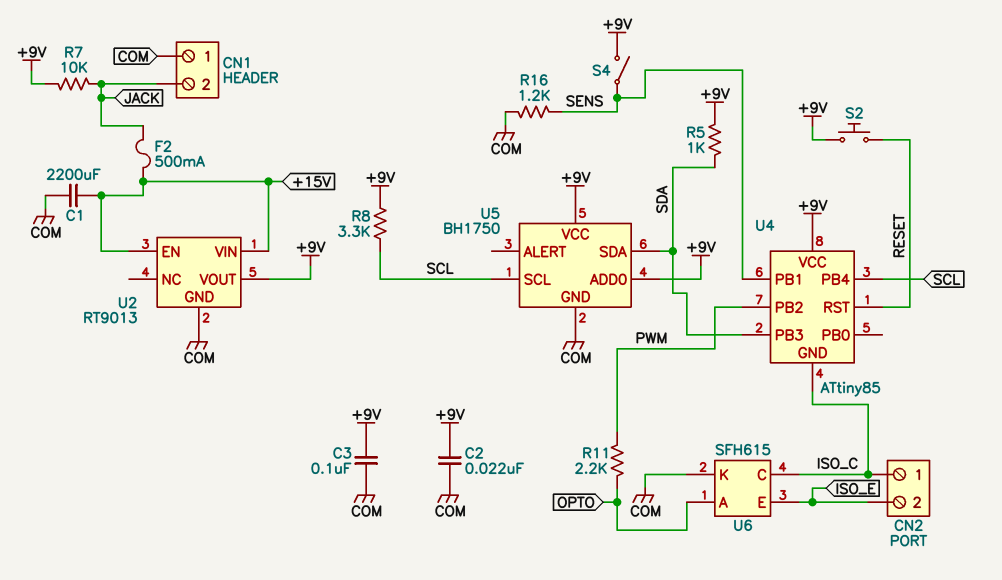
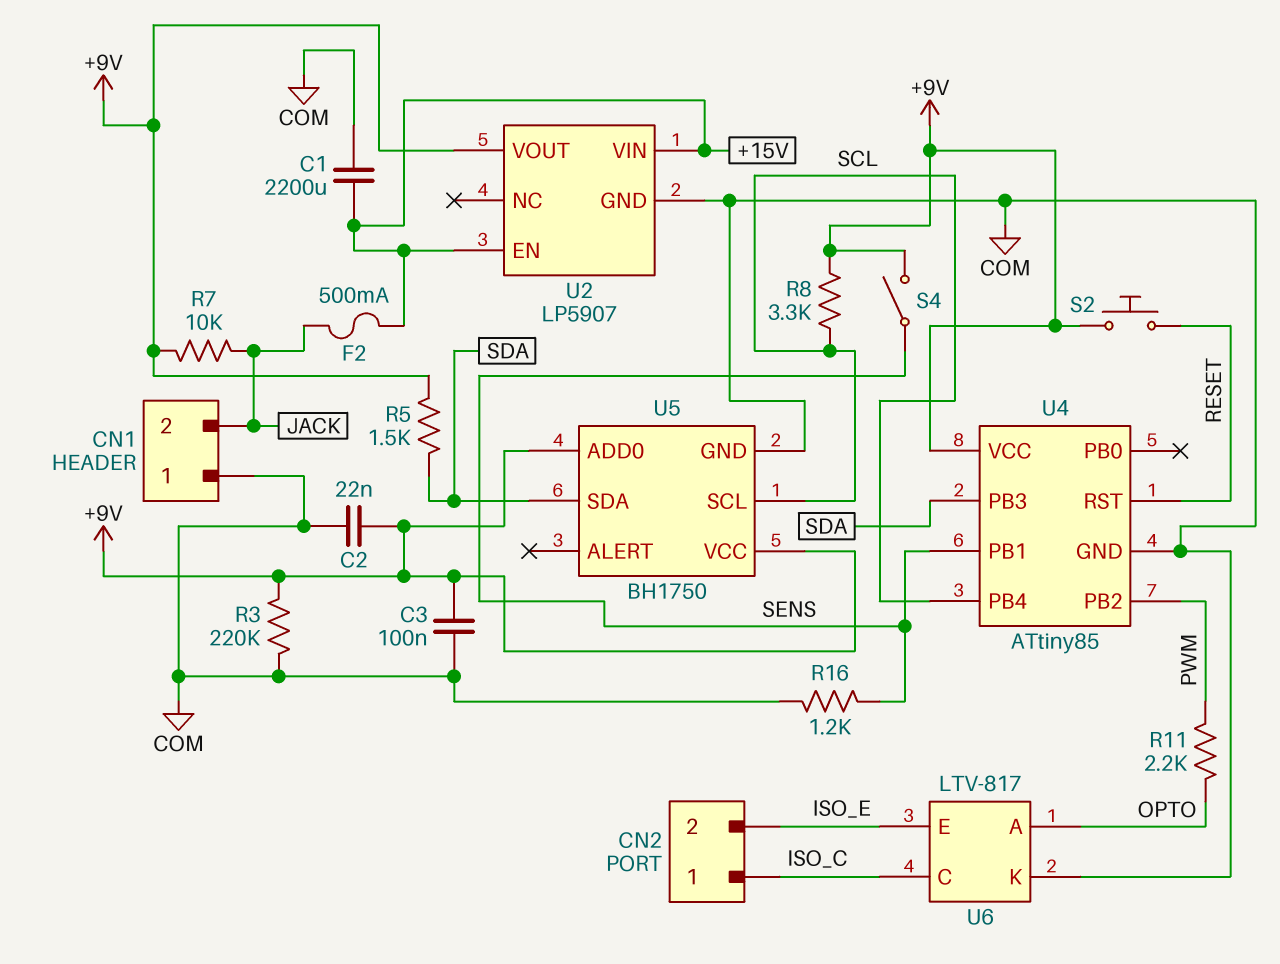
R3: none -> 220k (+9V, COM)
R5: 1k (+9V, SDA) -> 1.5k (+9V, SDA)
U2: RT9013 -> LP5907
U4 pin GND: ISO_C -> COM
U6: SFH615 -> LTV-817

